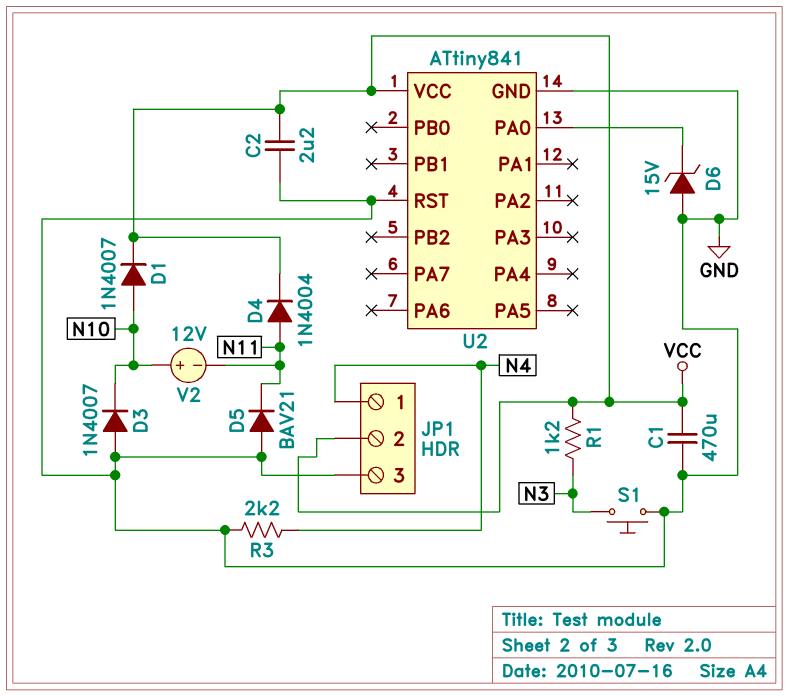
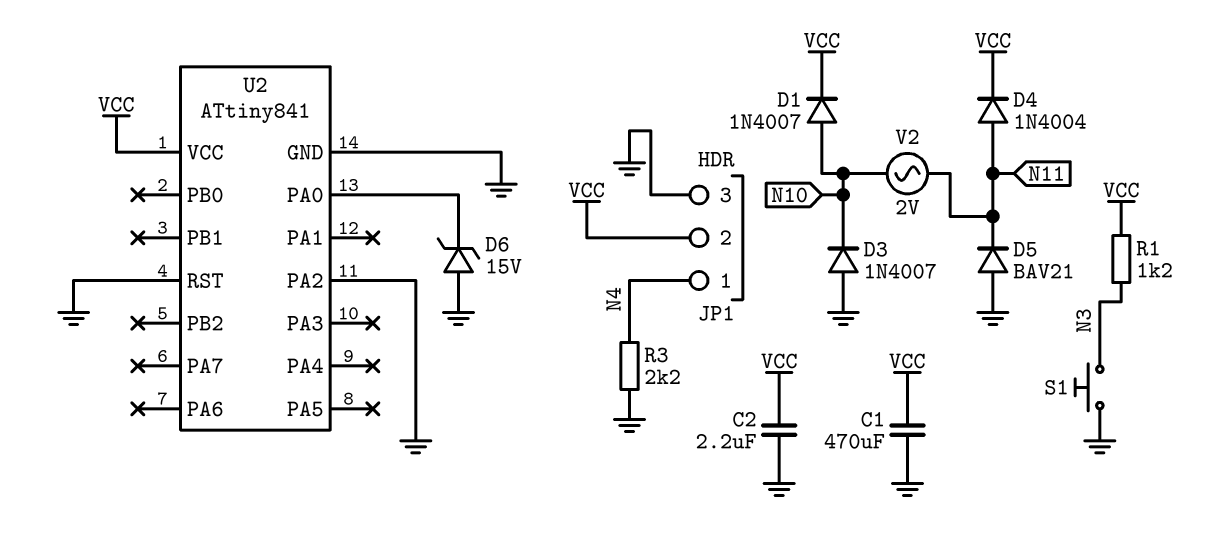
U2 pin PA2: none -> GND
V2: 12V (plus N10, minus N11) -> AC 2V (N10, N11)

